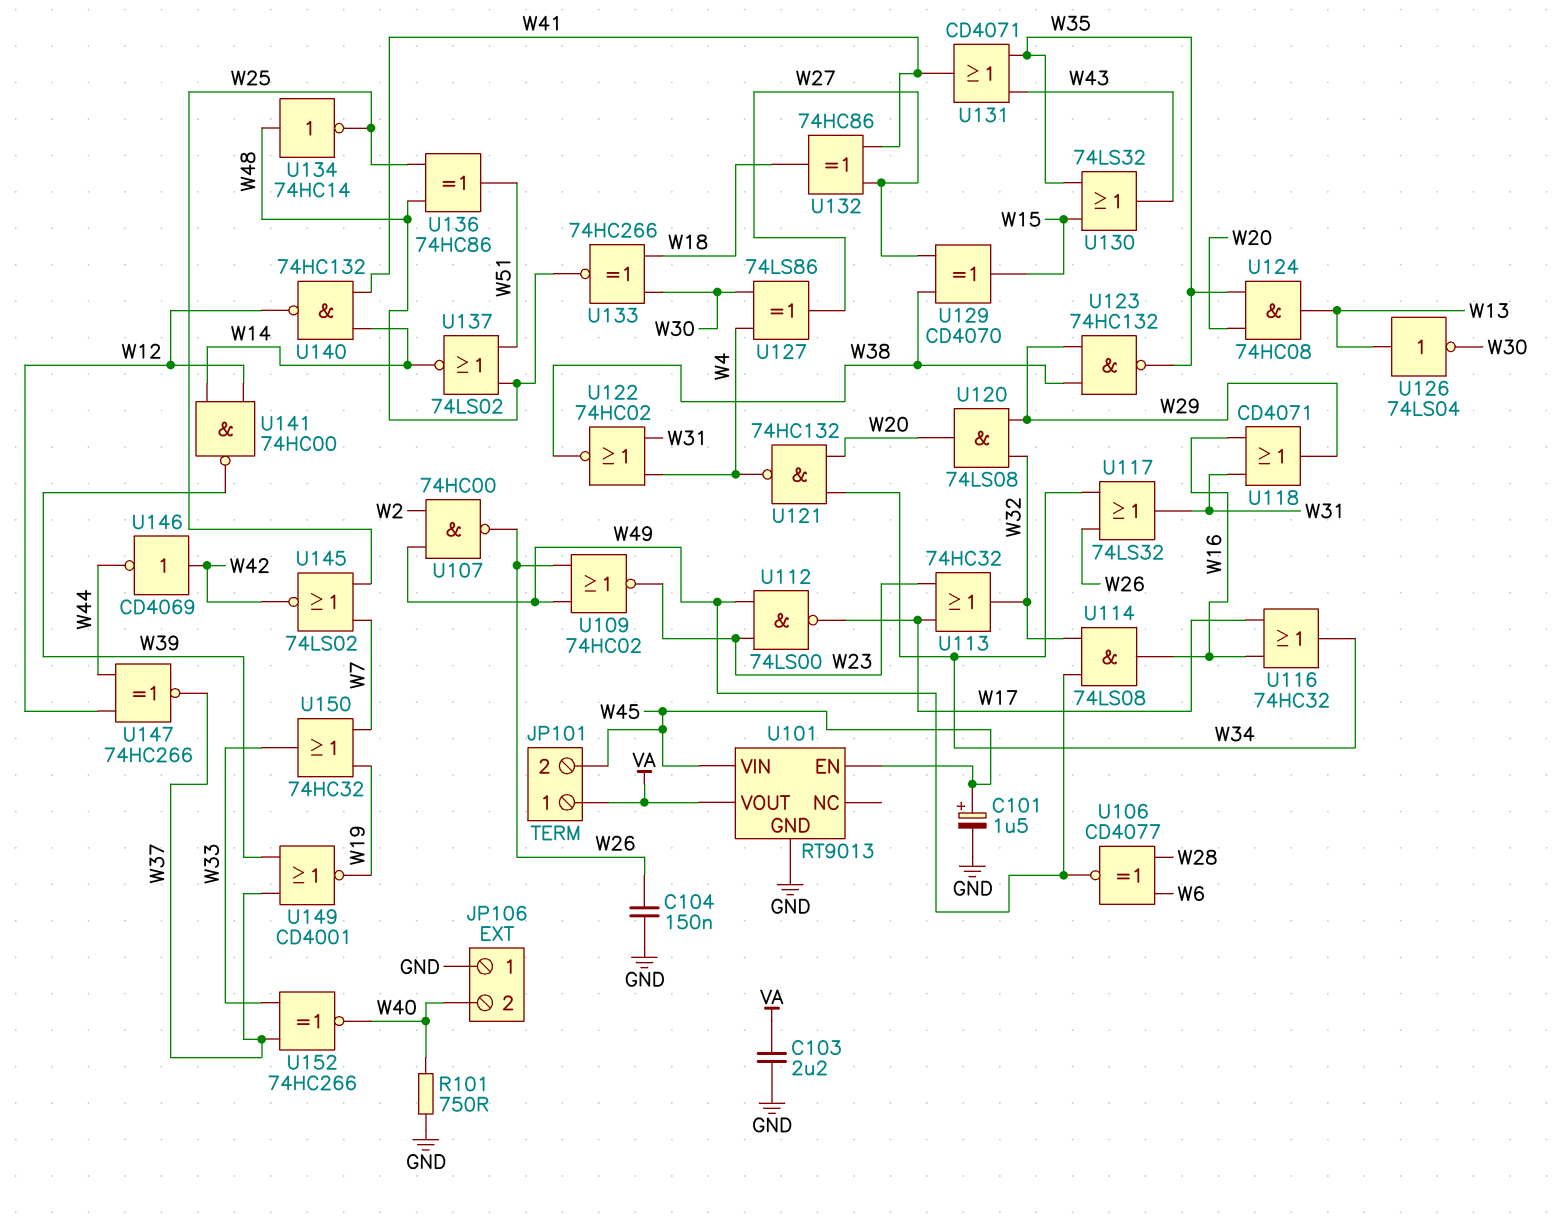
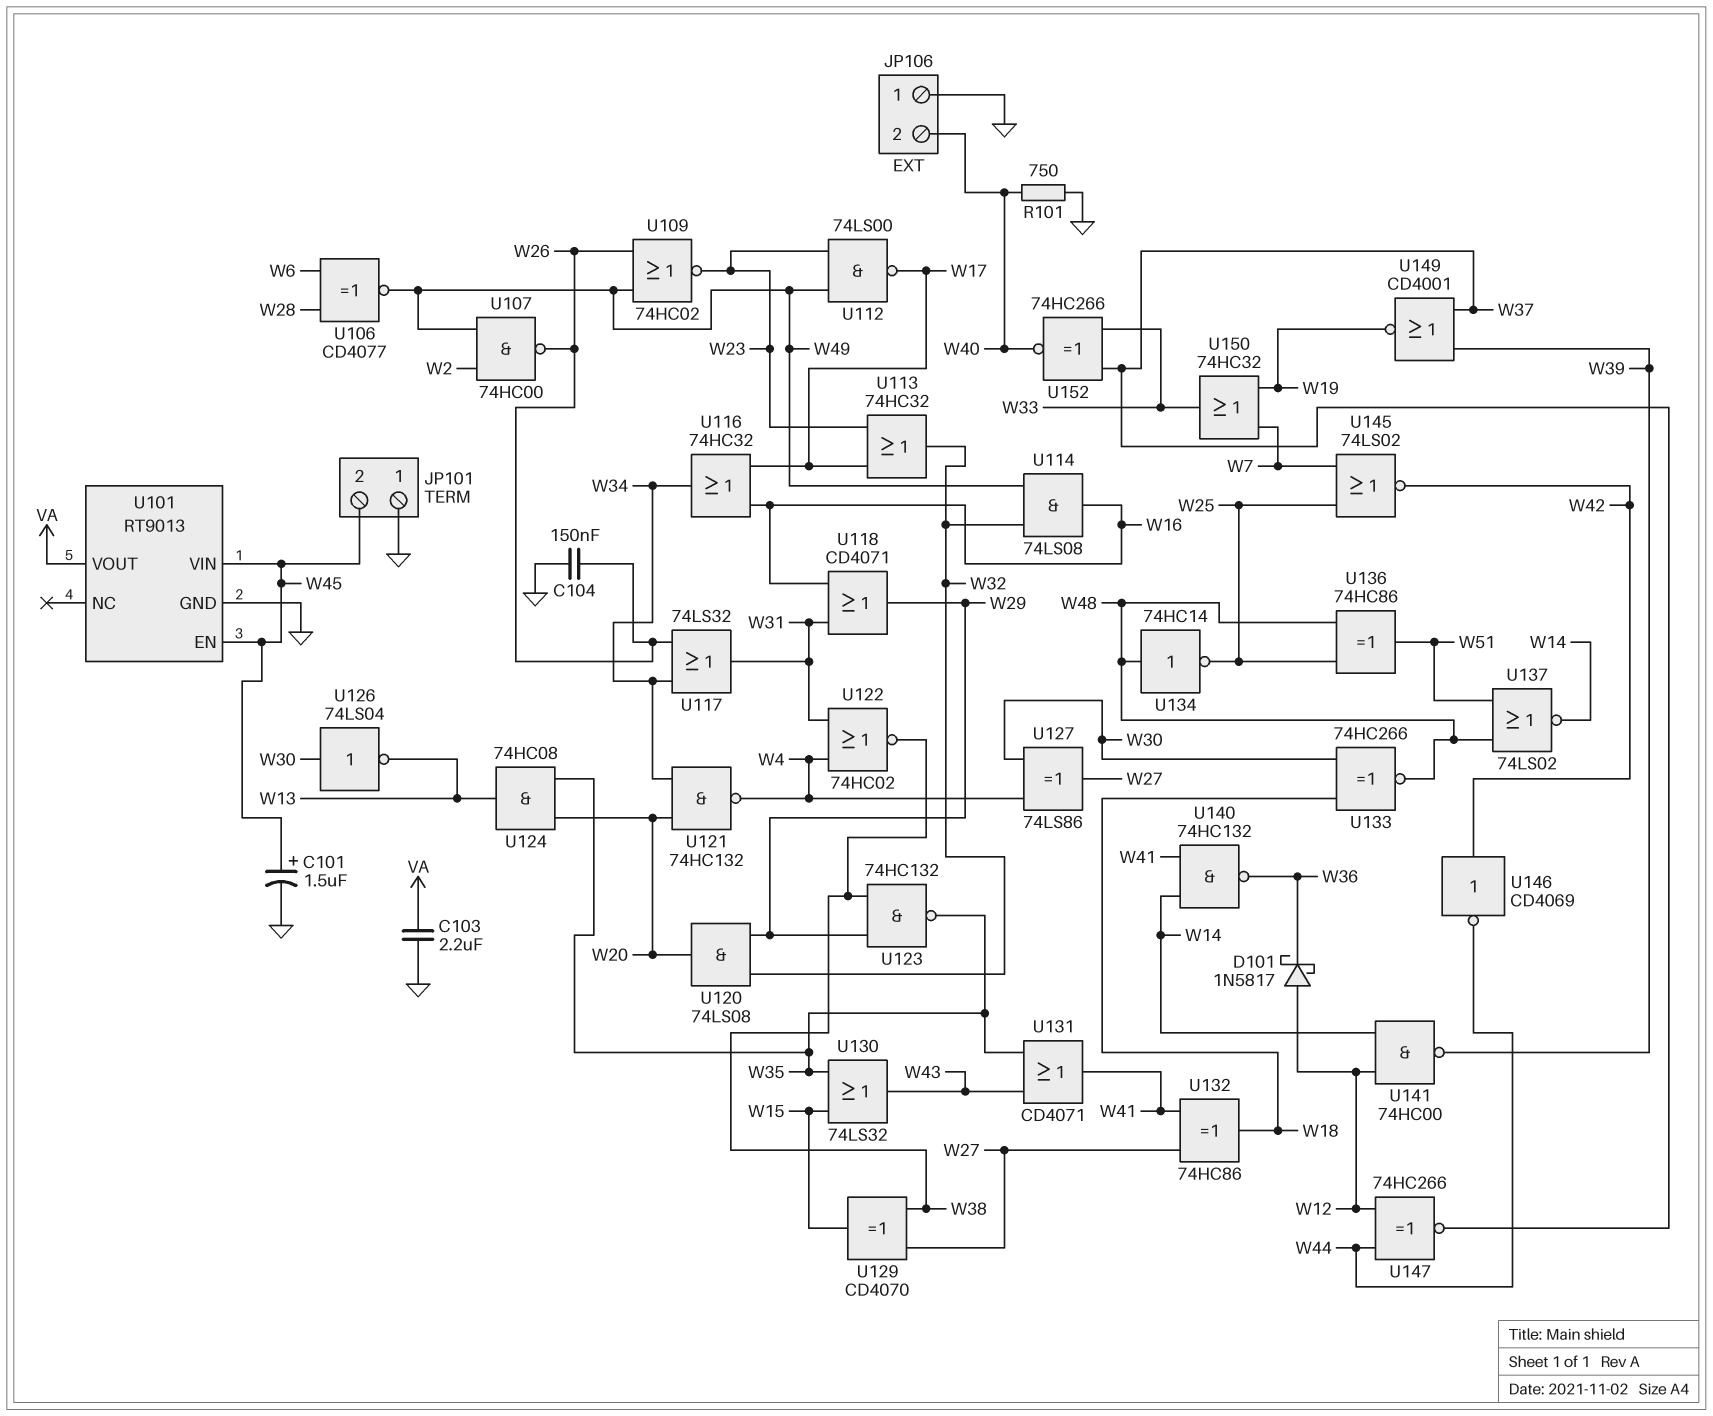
D101: none -> schottky 1N5817 (A W12, K W36)
JP101 pin 1: VA -> GND
U126: NOT 74LS04 (in W13, out W30) -> NOT 74LS04 (in W30, out W13)
U140: NAND 74HC132 (in W14, in W41, out W12) -> NAND 74HC132 (in W14, in W41, out W36)

